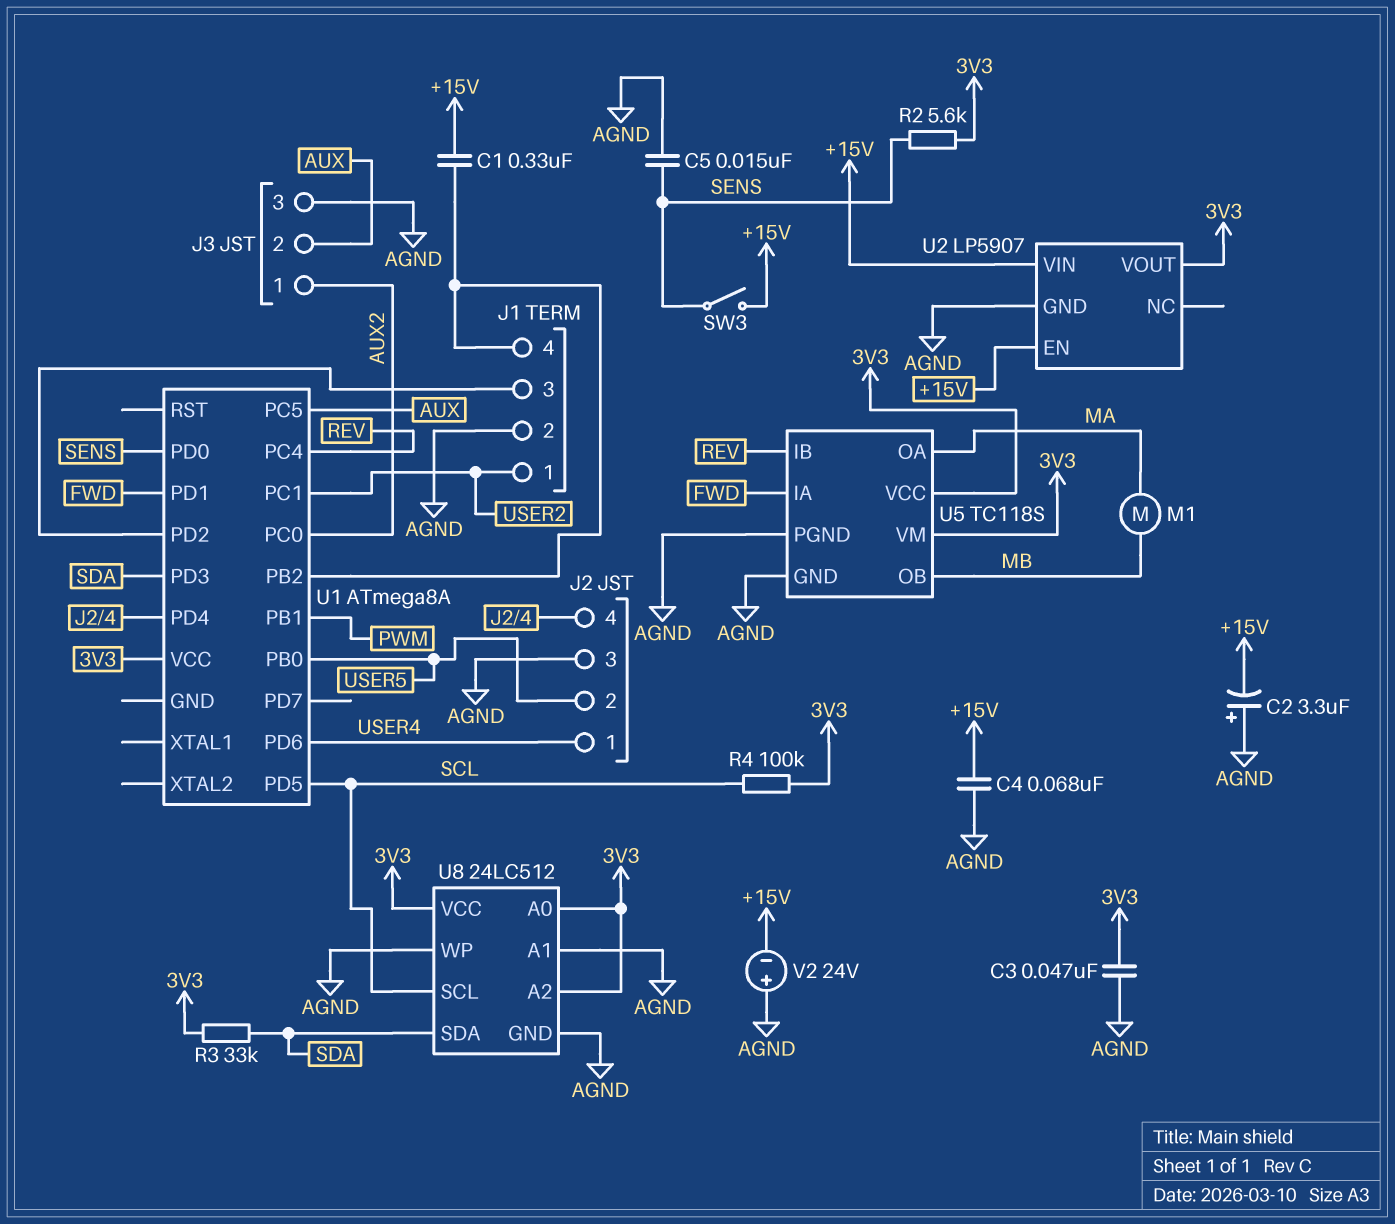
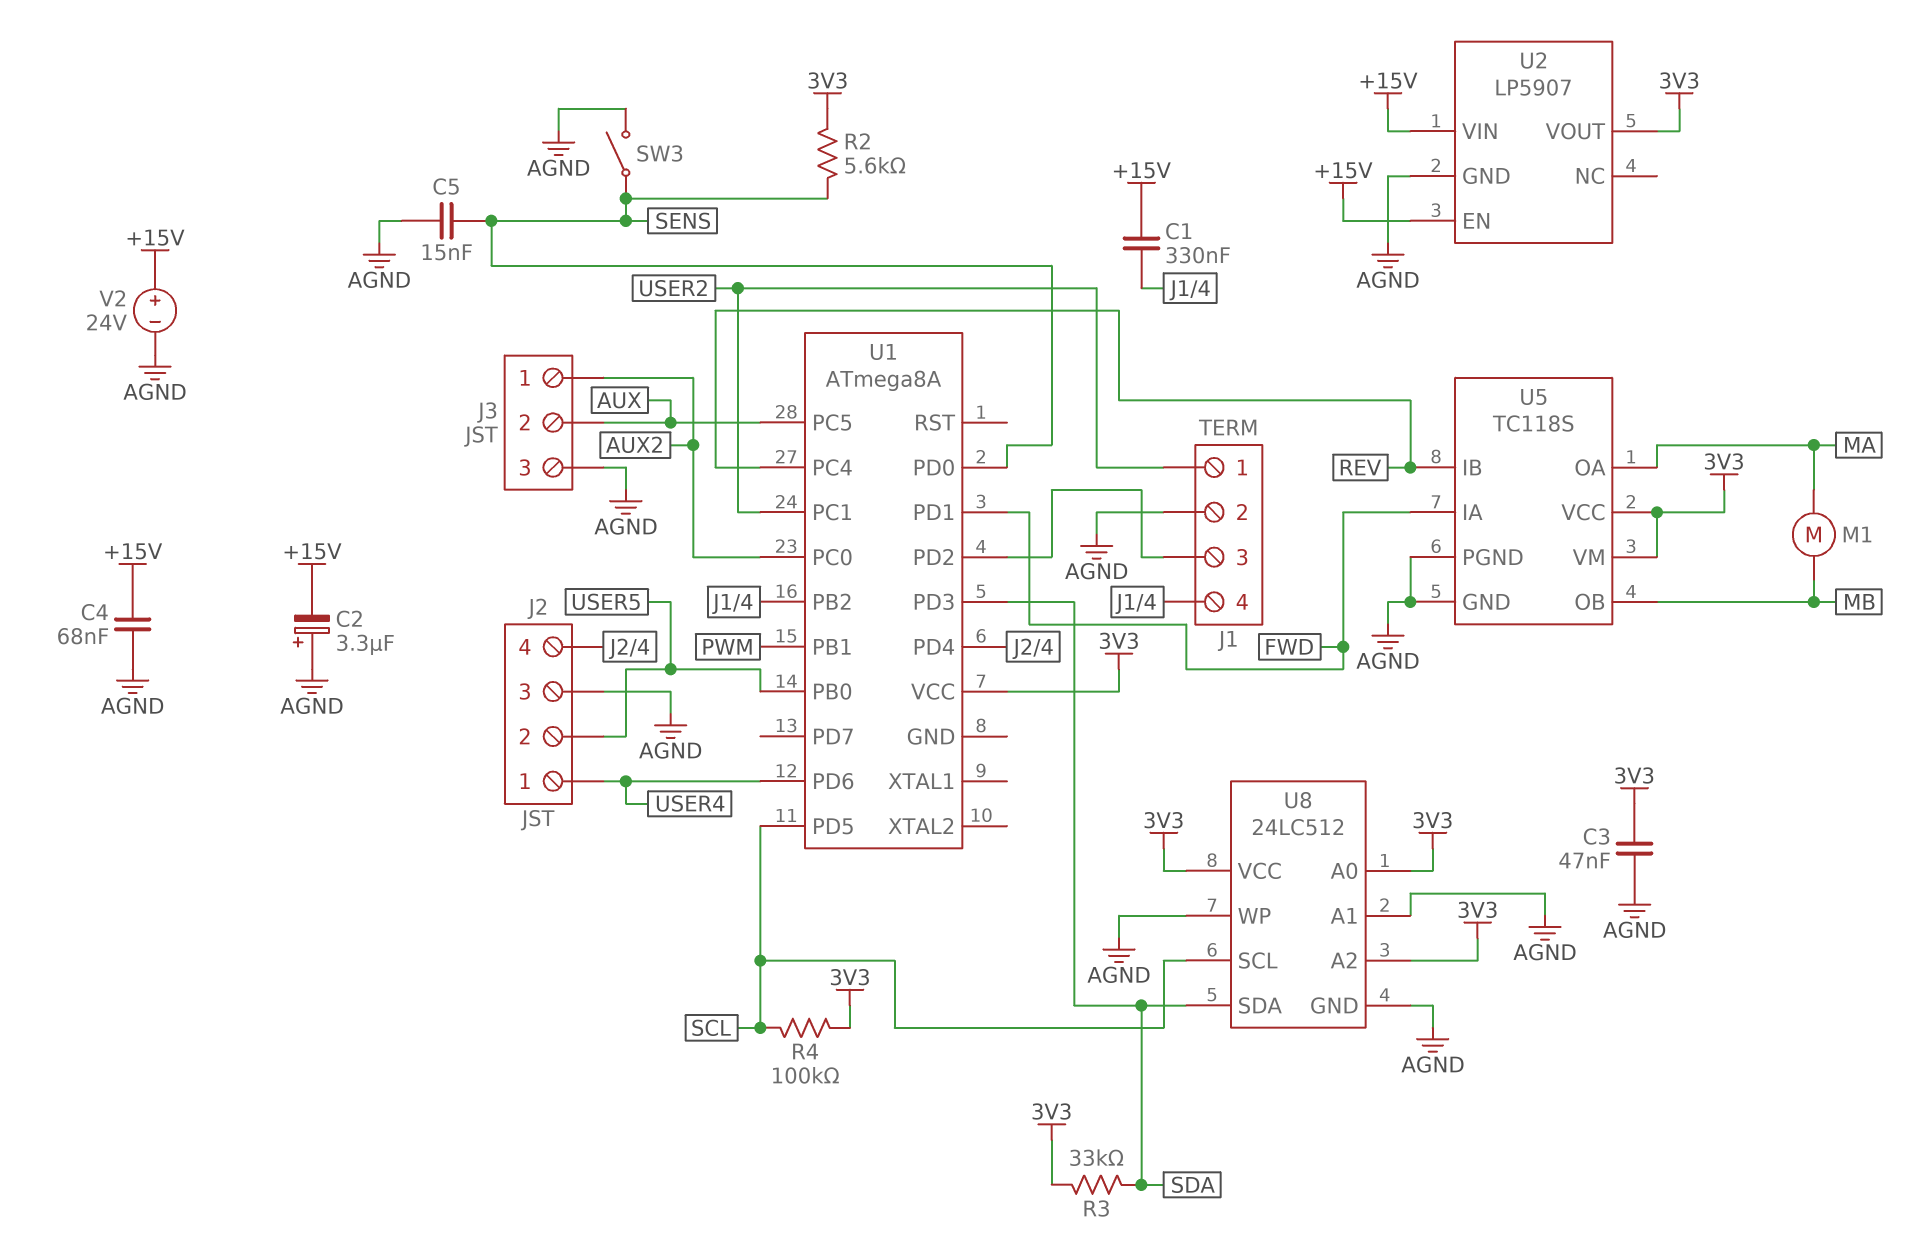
SW3: switch (+15V, SENS) -> switch (AGND, SENS)
V2: 24V (plus AGND, minus +15V) -> 24V (plus +15V, minus AGND)

